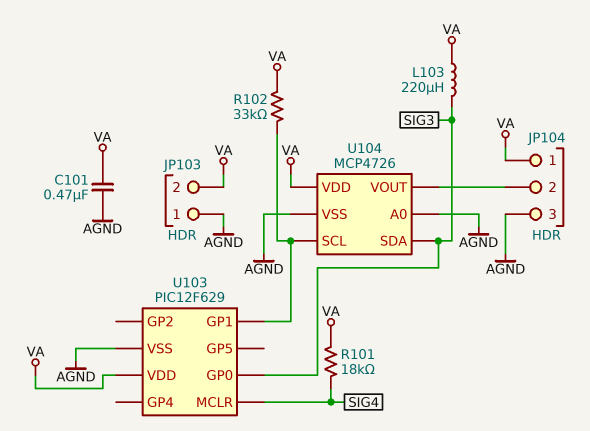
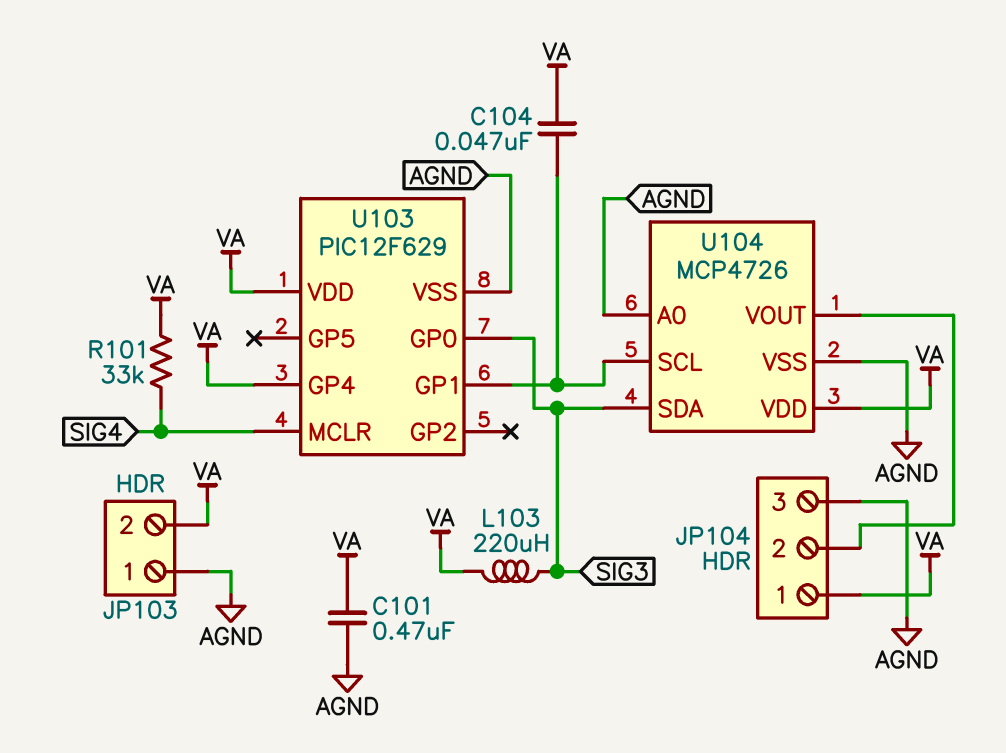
C104: none -> 47nF (U103/GP1, VA)
R101: 18k (SIG4, VA) -> 33k (SIG4, VA)
R102: 33k (U103/GP1, VA) -> none
U103 pin GP4: none -> VA

